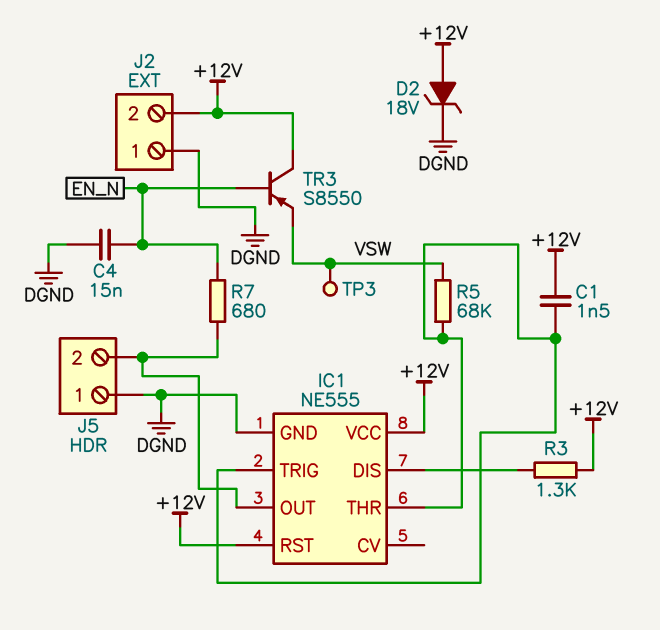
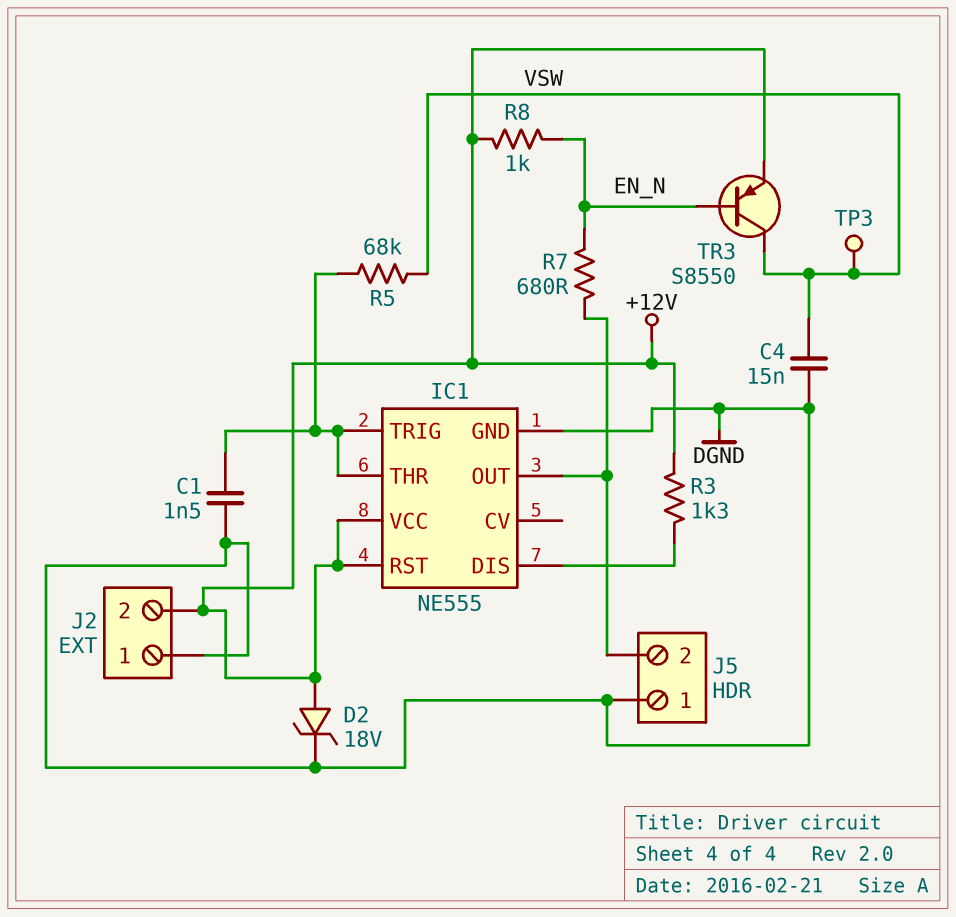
C1: 1.5nF (+12V, IC1/THR) -> 1.5nF (DGND, IC1/THR)
C4: 15nF (DGND, EN_N) -> 15nF (DGND, VSW)
R8: none -> 1k (+12V, EN_N)
TR3: PNP S8550 (B EN_N, C +12V, E VSW) -> PNP S8550 (B EN_N, C VSW, E +12V)

